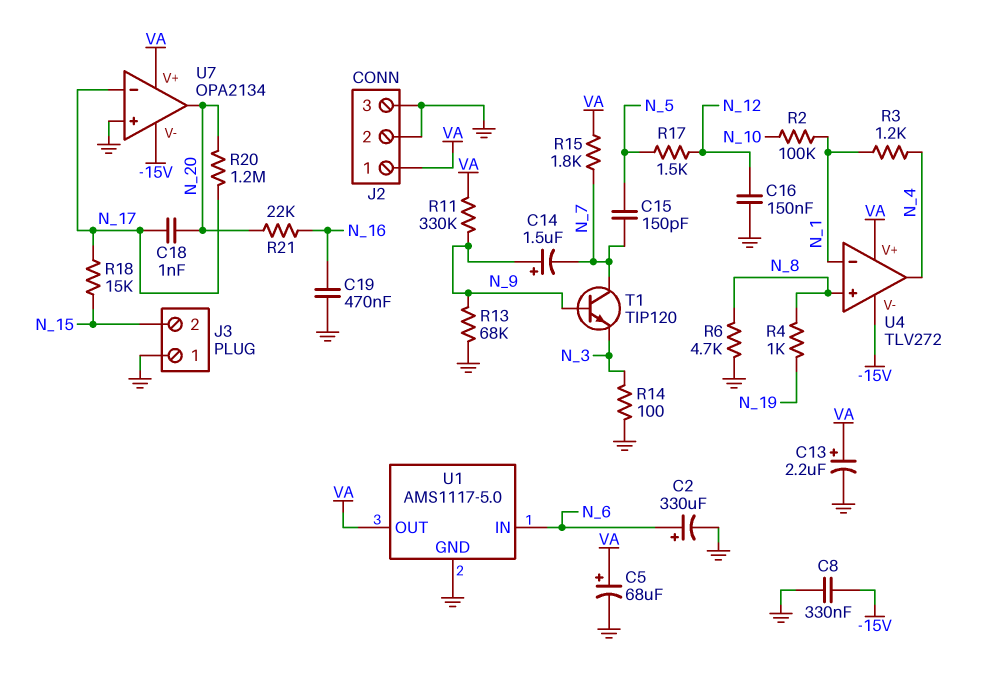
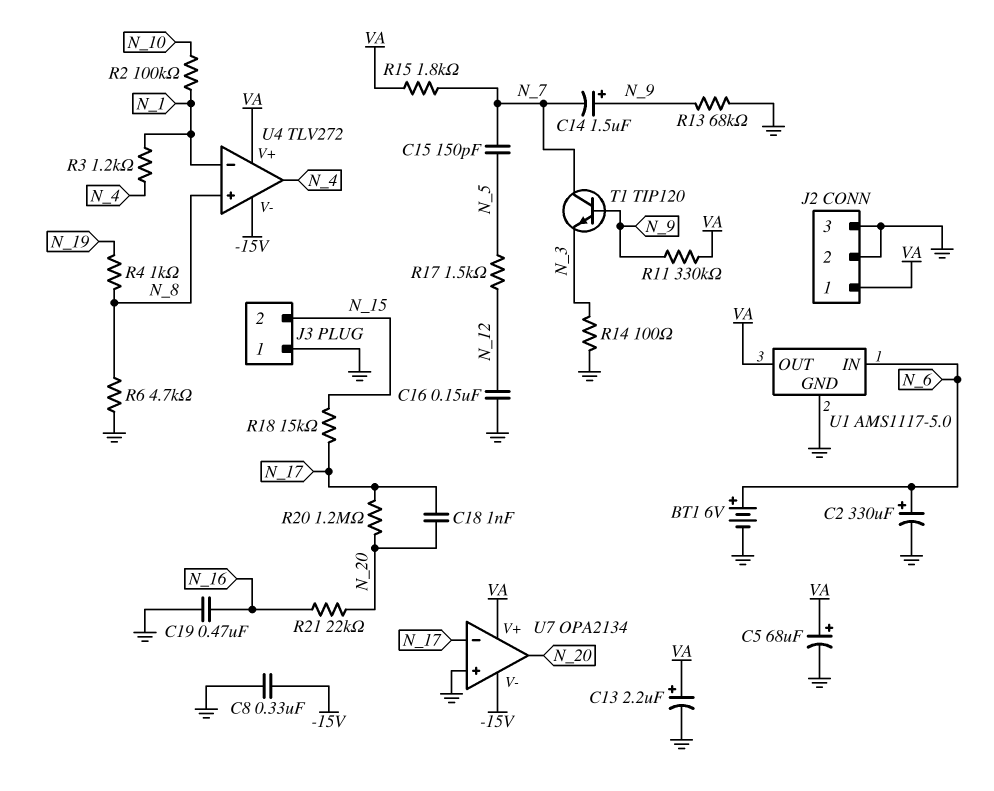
BT1: none -> 6V (plus N_6, minus GND)

